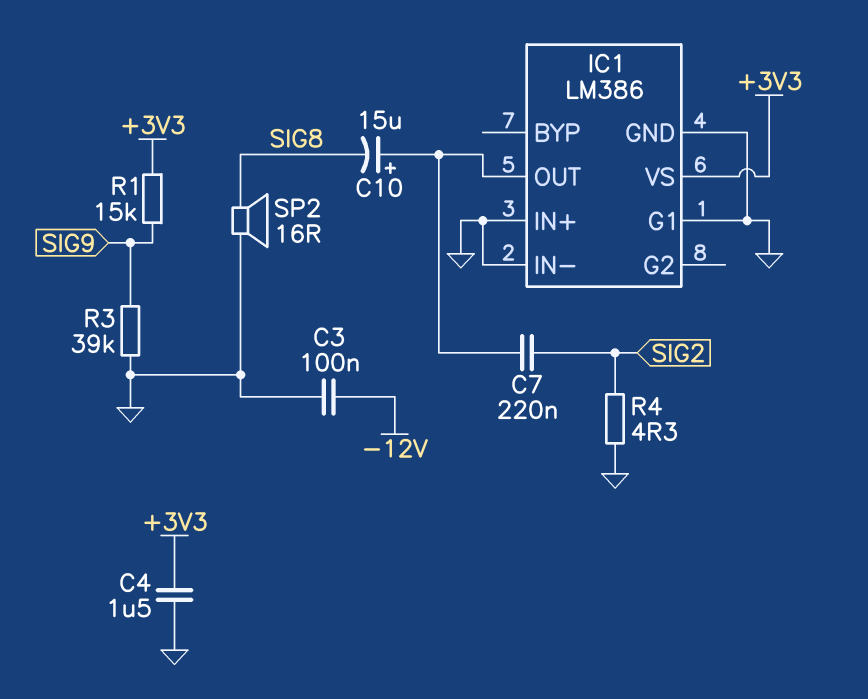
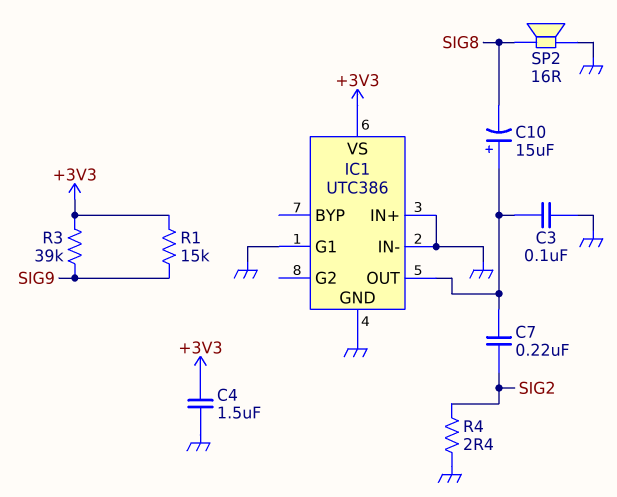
C3: 100nF (-12V, GND) -> 100nF (GND, IC1/OUT)
IC1: LM386 -> UTC386
R3: 39k (GND, SIG9) -> 39k (+3V3, SIG9)
R4: 4.3 (GND, SIG2) -> 2.4 (GND, SIG2)

